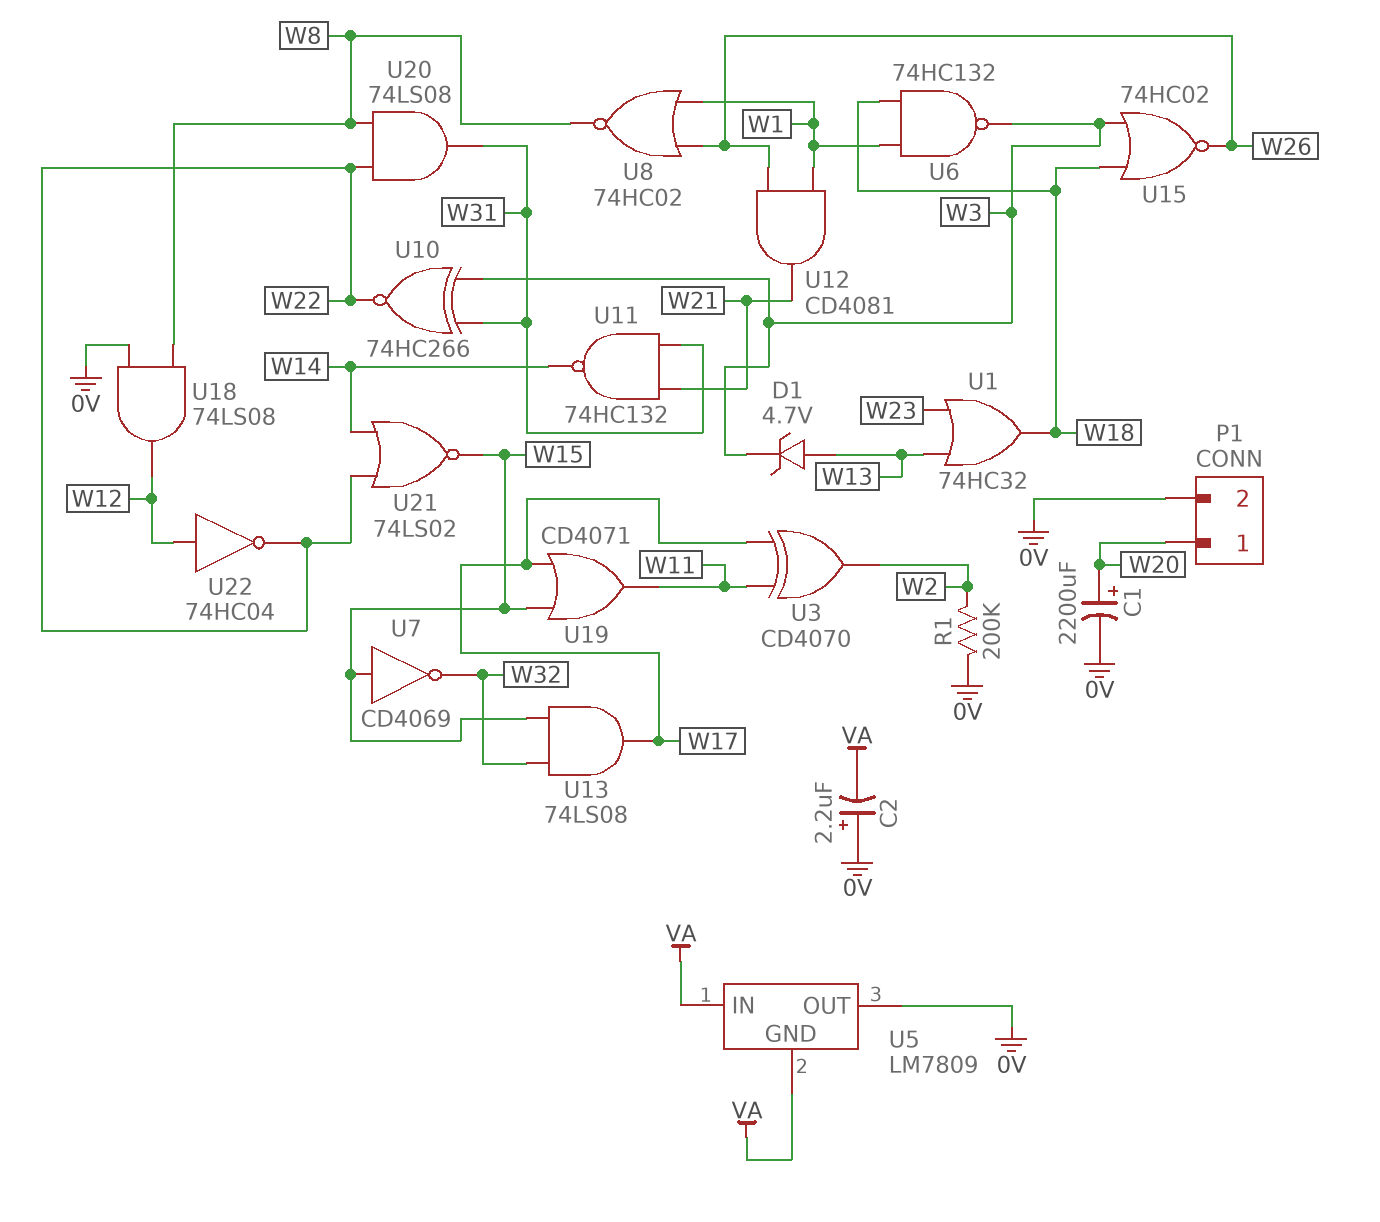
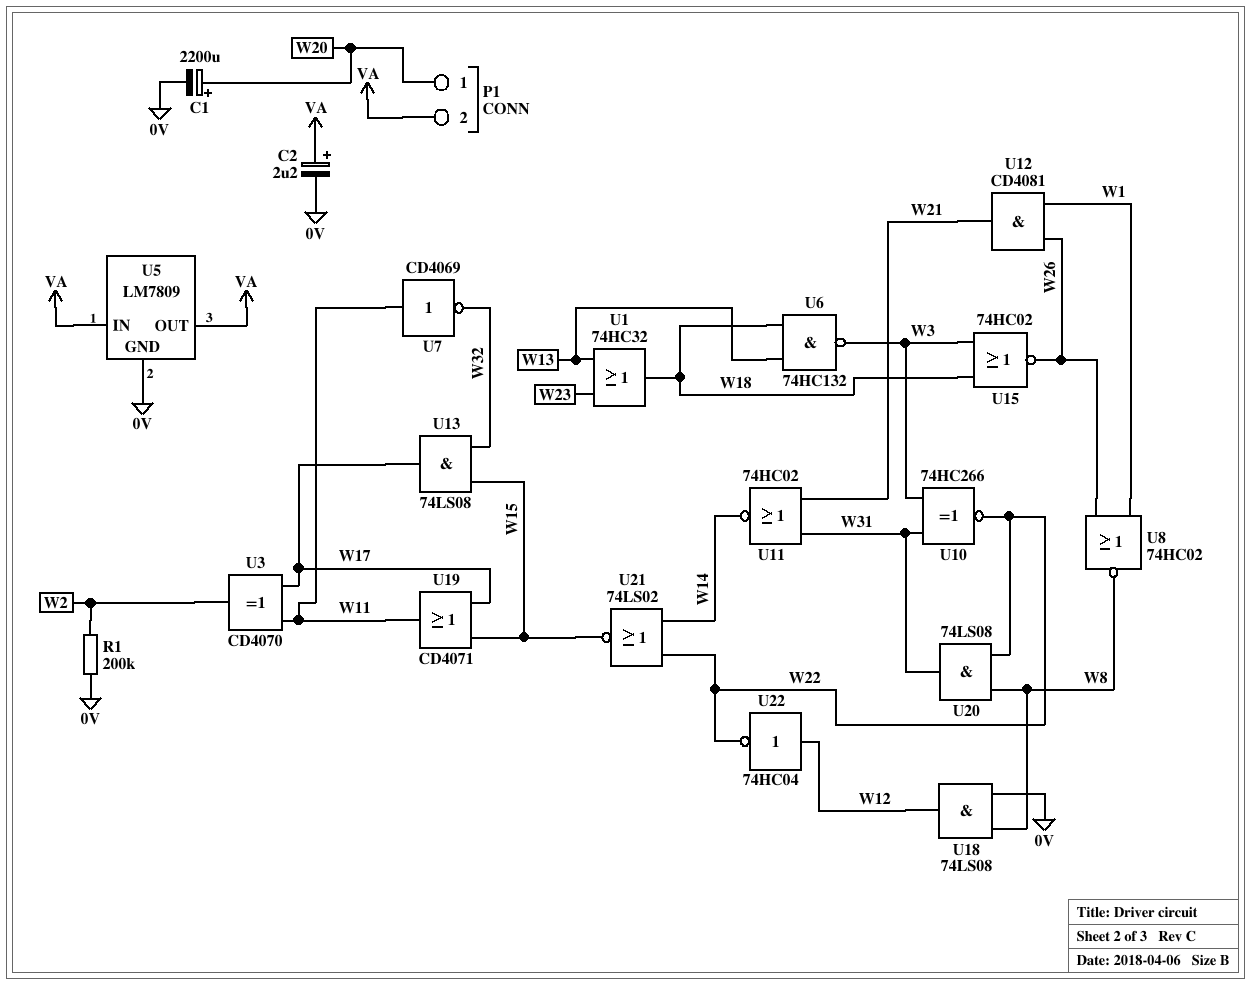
C2: 2.2uF (plus 0V, minus VA) -> 2.2uF (plus VA, minus 0V)
D1: zener 4.7V (A W13, K W3) -> none
P1 pin 2: 0V -> VA
U5 pin GND: VA -> 0V
U5 pin OUT: 0V -> VA
U6: NAND 74HC132 (in W1, in W18, out W3) -> NAND 74HC132 (in W13, in W18, out W3)
U7: NOT CD4069 (in W15, out W32) -> NOT CD4069 (in W11, out W32)
U11: NAND 74HC132 (in W21, in W31, out W14) -> NOR 74HC02 (in W21, in W31, out W14)

